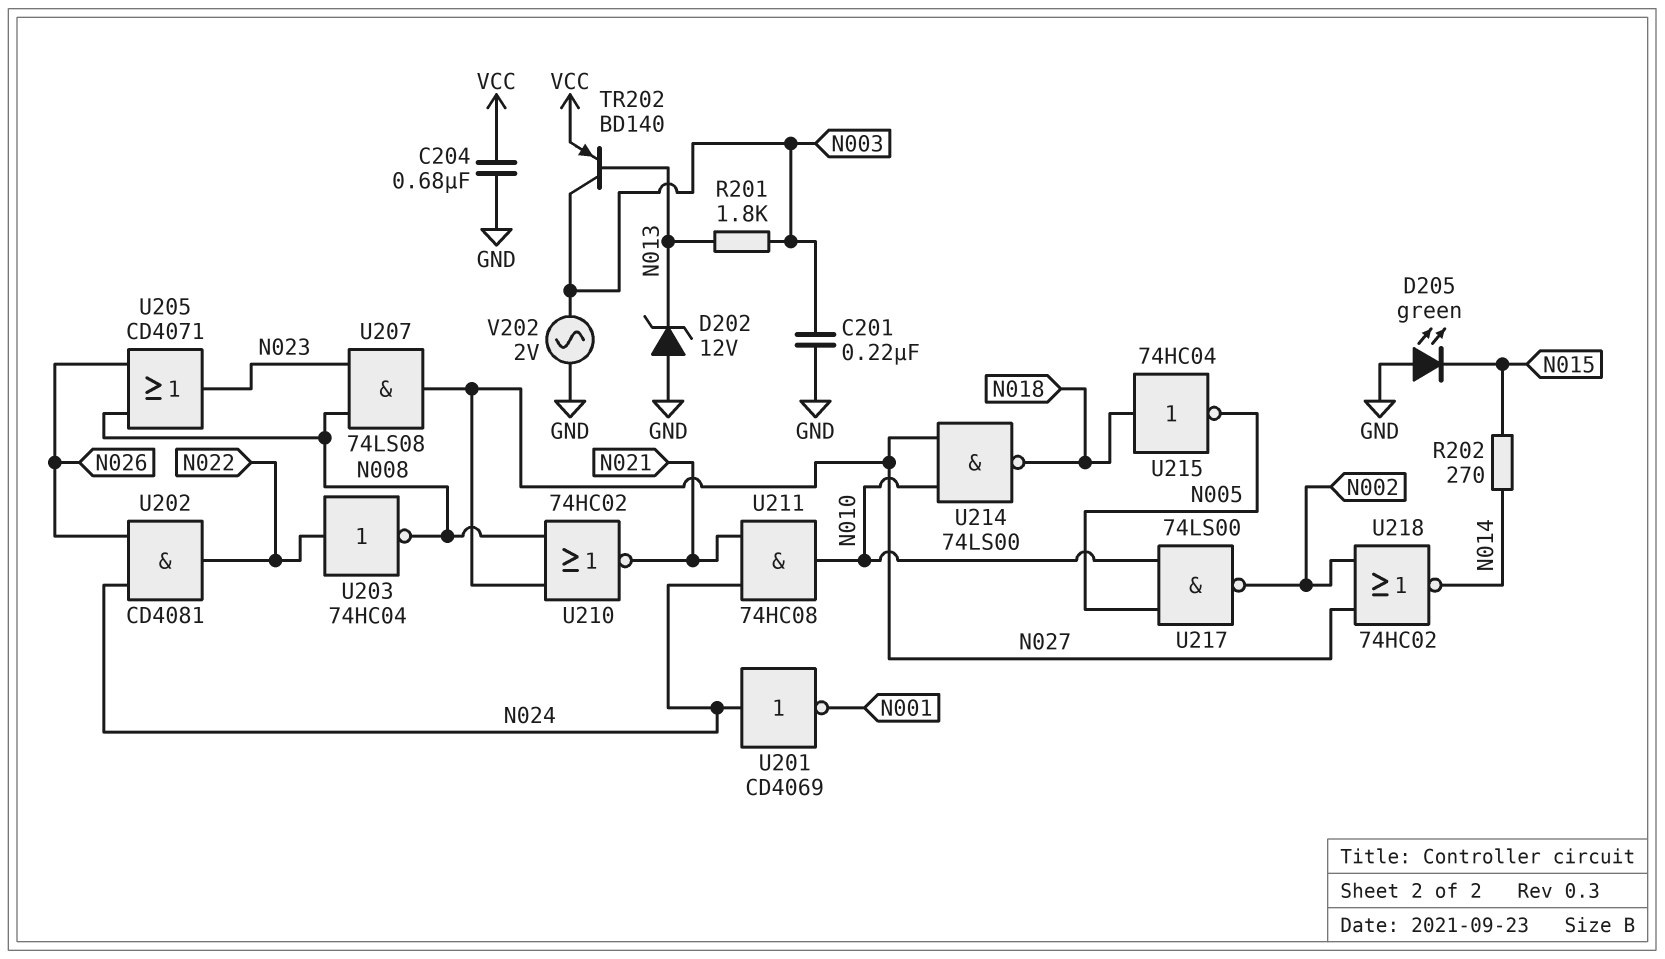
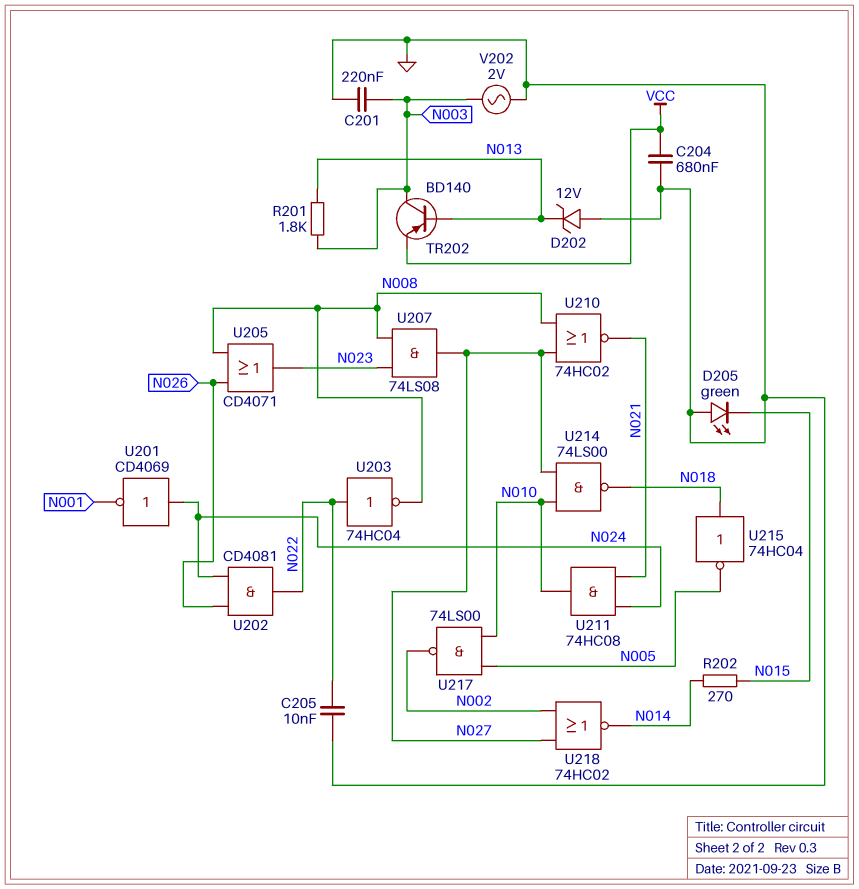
C205: none -> 10nF (GND, N022)

